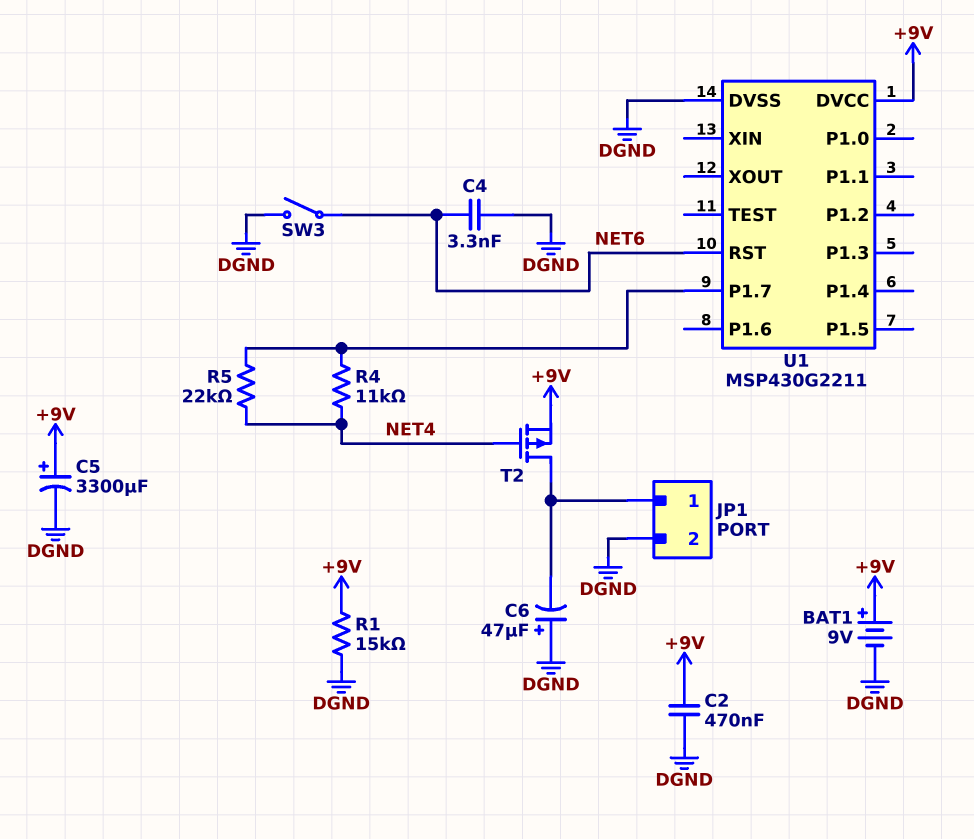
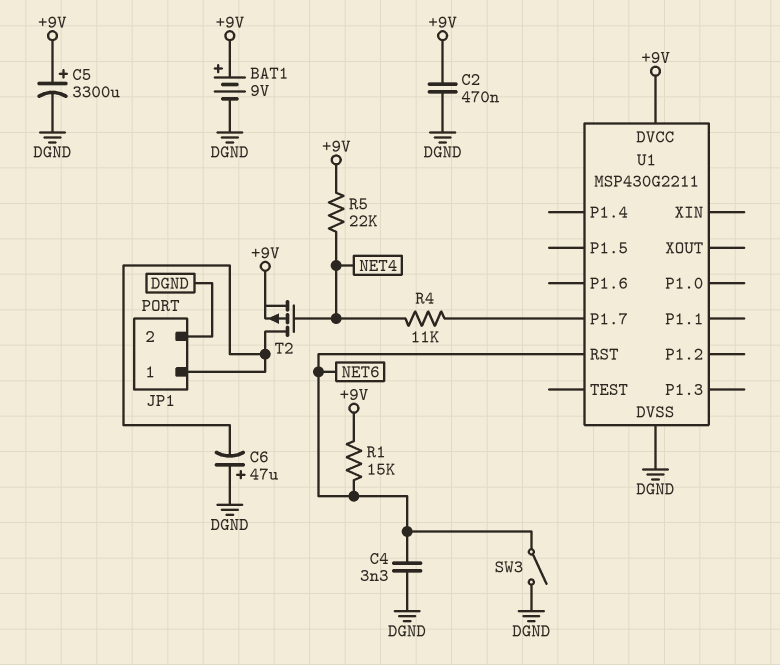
R1: 15k (+9V, DGND) -> 15k (+9V, NET6)
R5: 22k (NET4, U1/P1.7) -> 22k (+9V, NET4)

